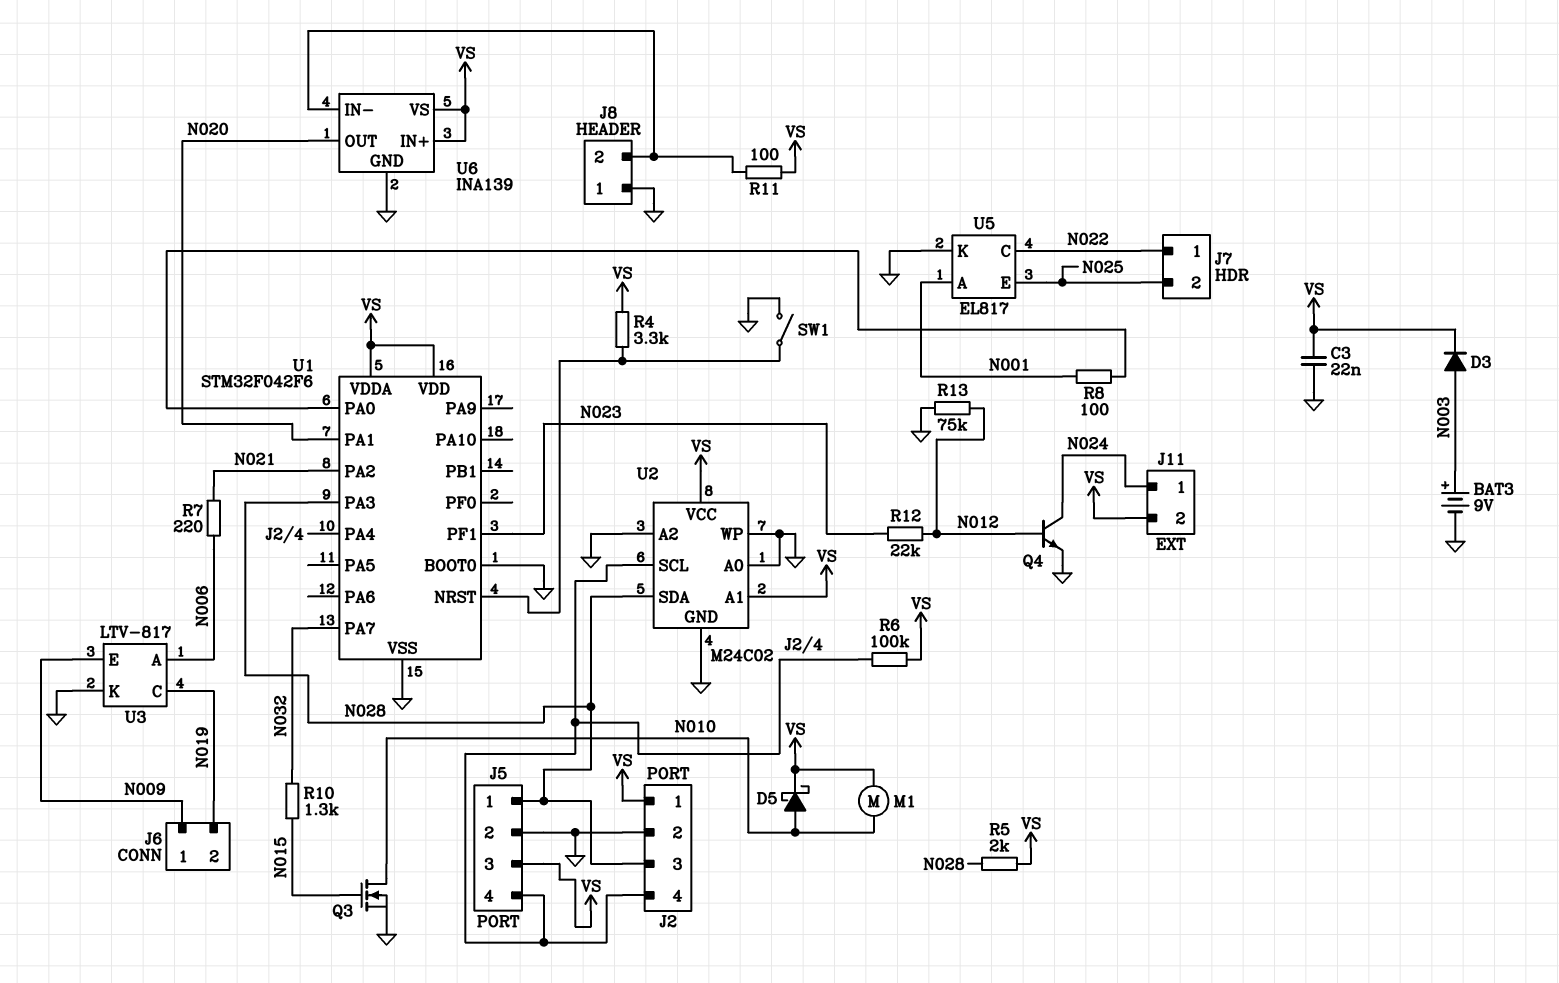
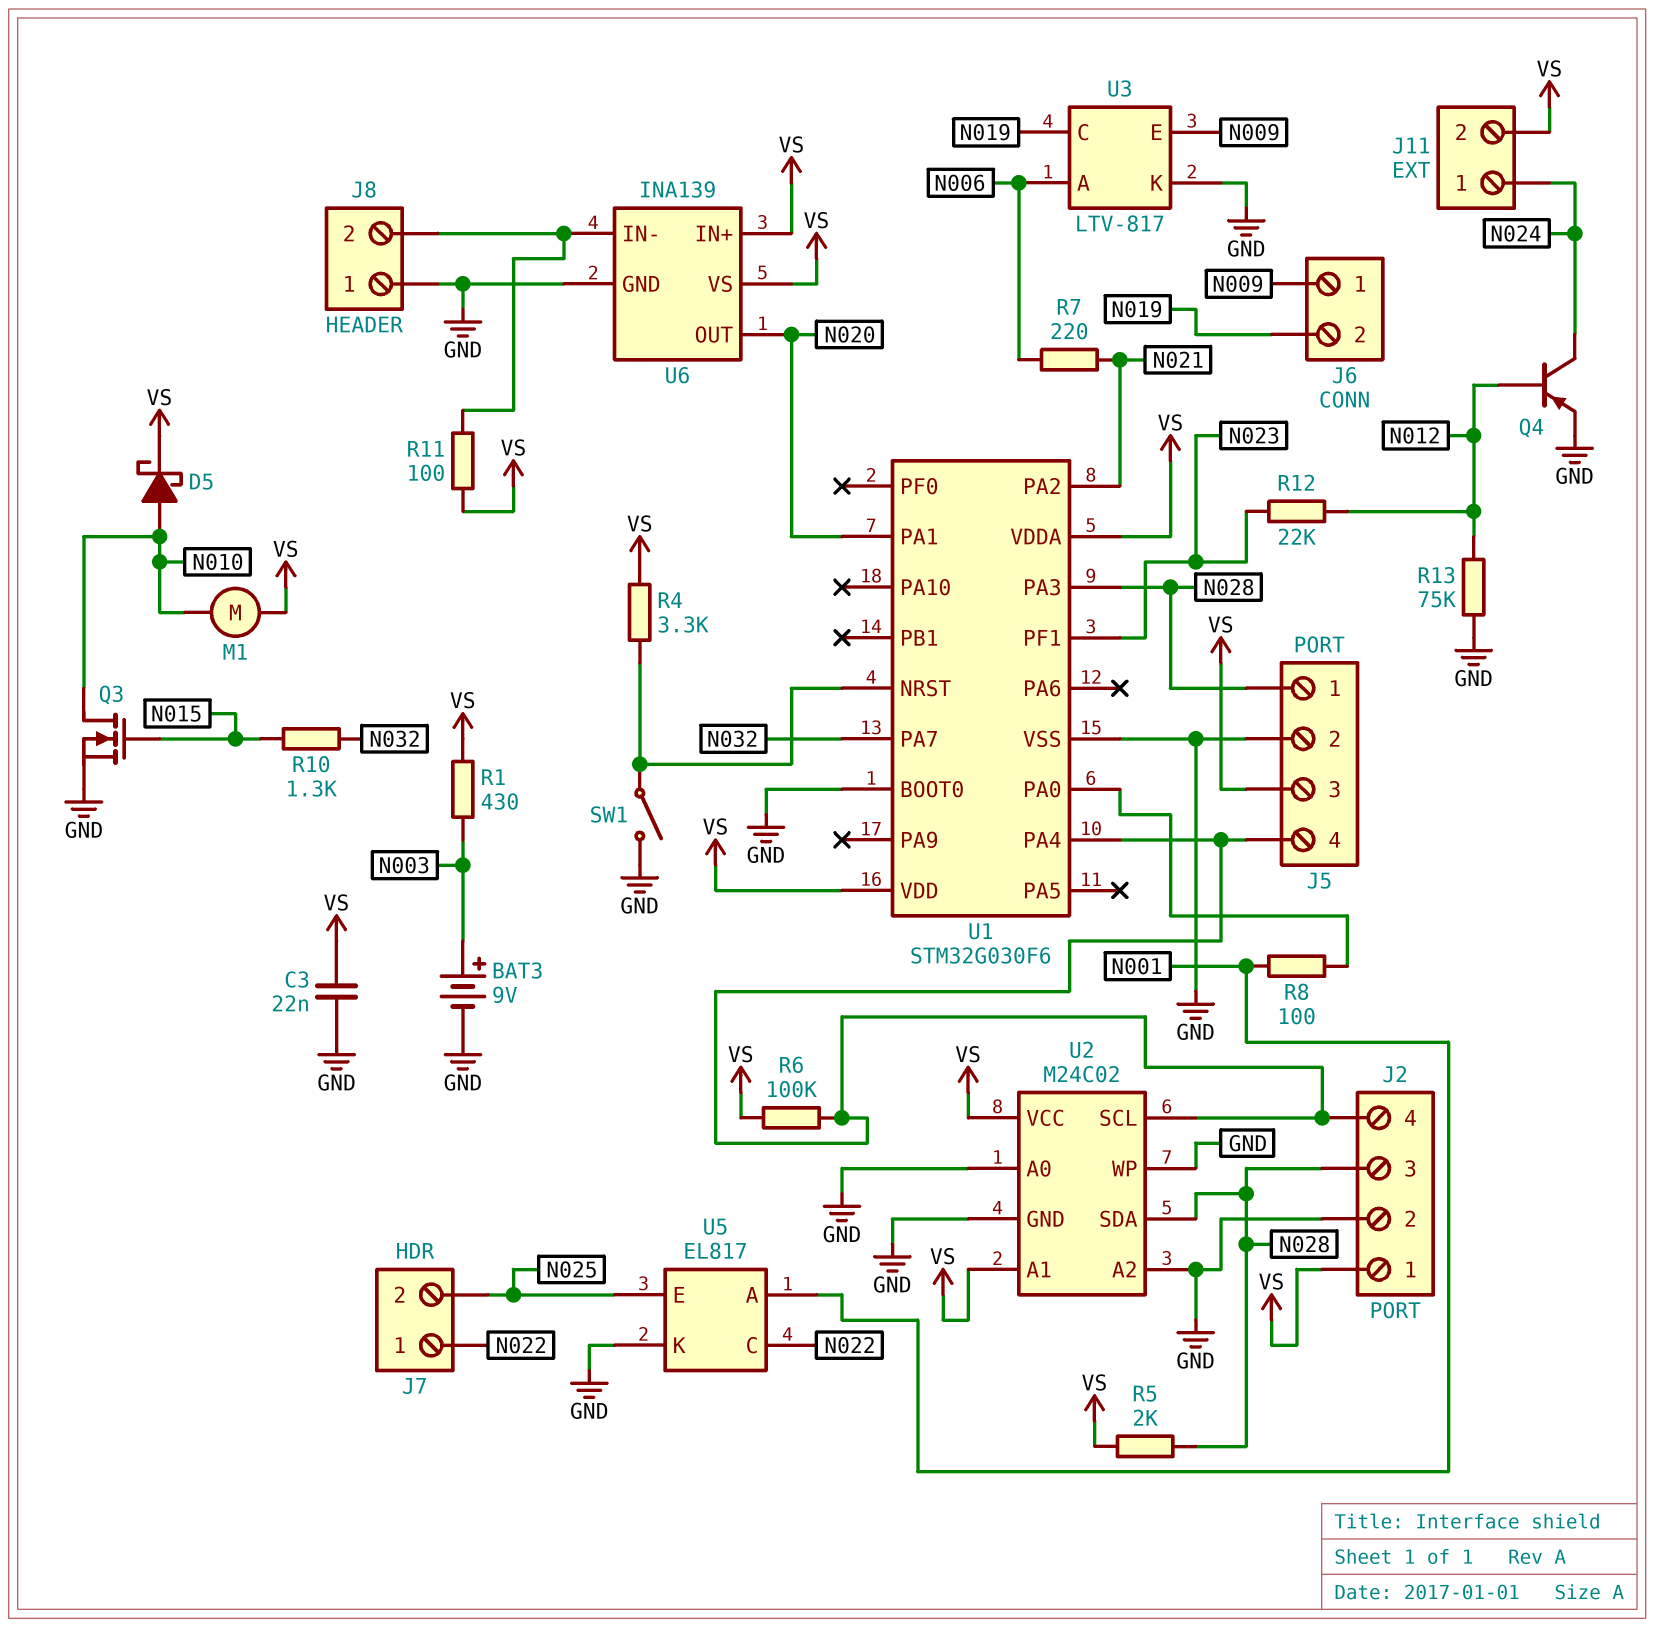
D3: diode (A N003, K VS) -> none
Q4: NPN (B N012, C N024, E GND) -> PNP (B N012, C N024, E GND)
R1: none -> 430 (N003, VS)
U1: STM32F042F6 -> STM32G030F6

